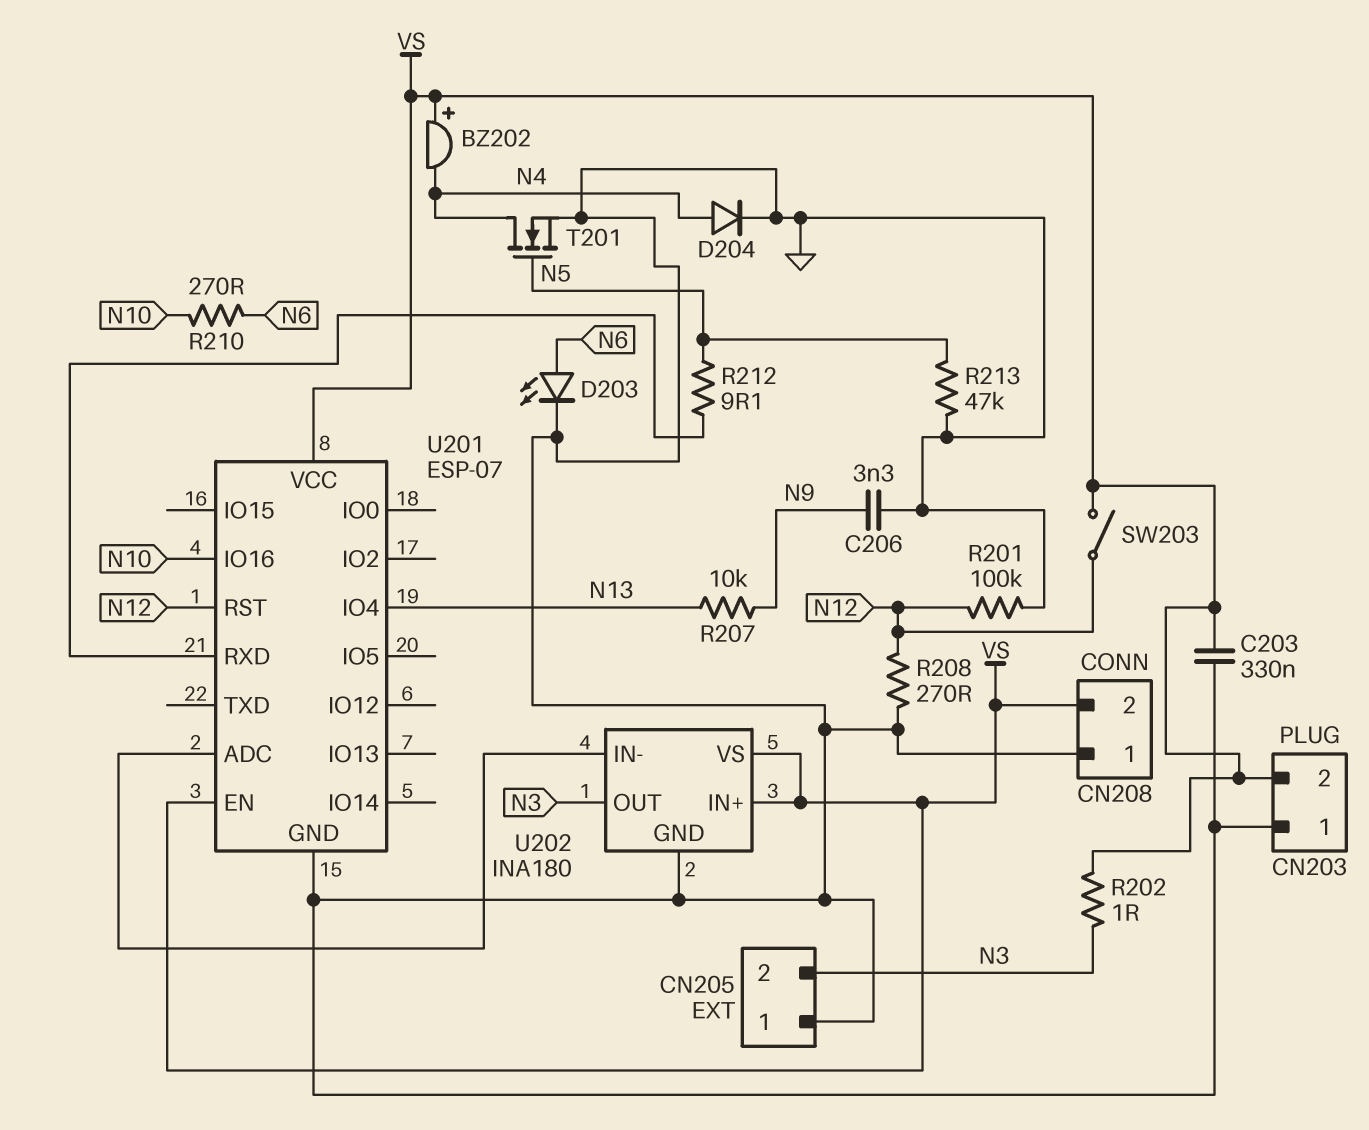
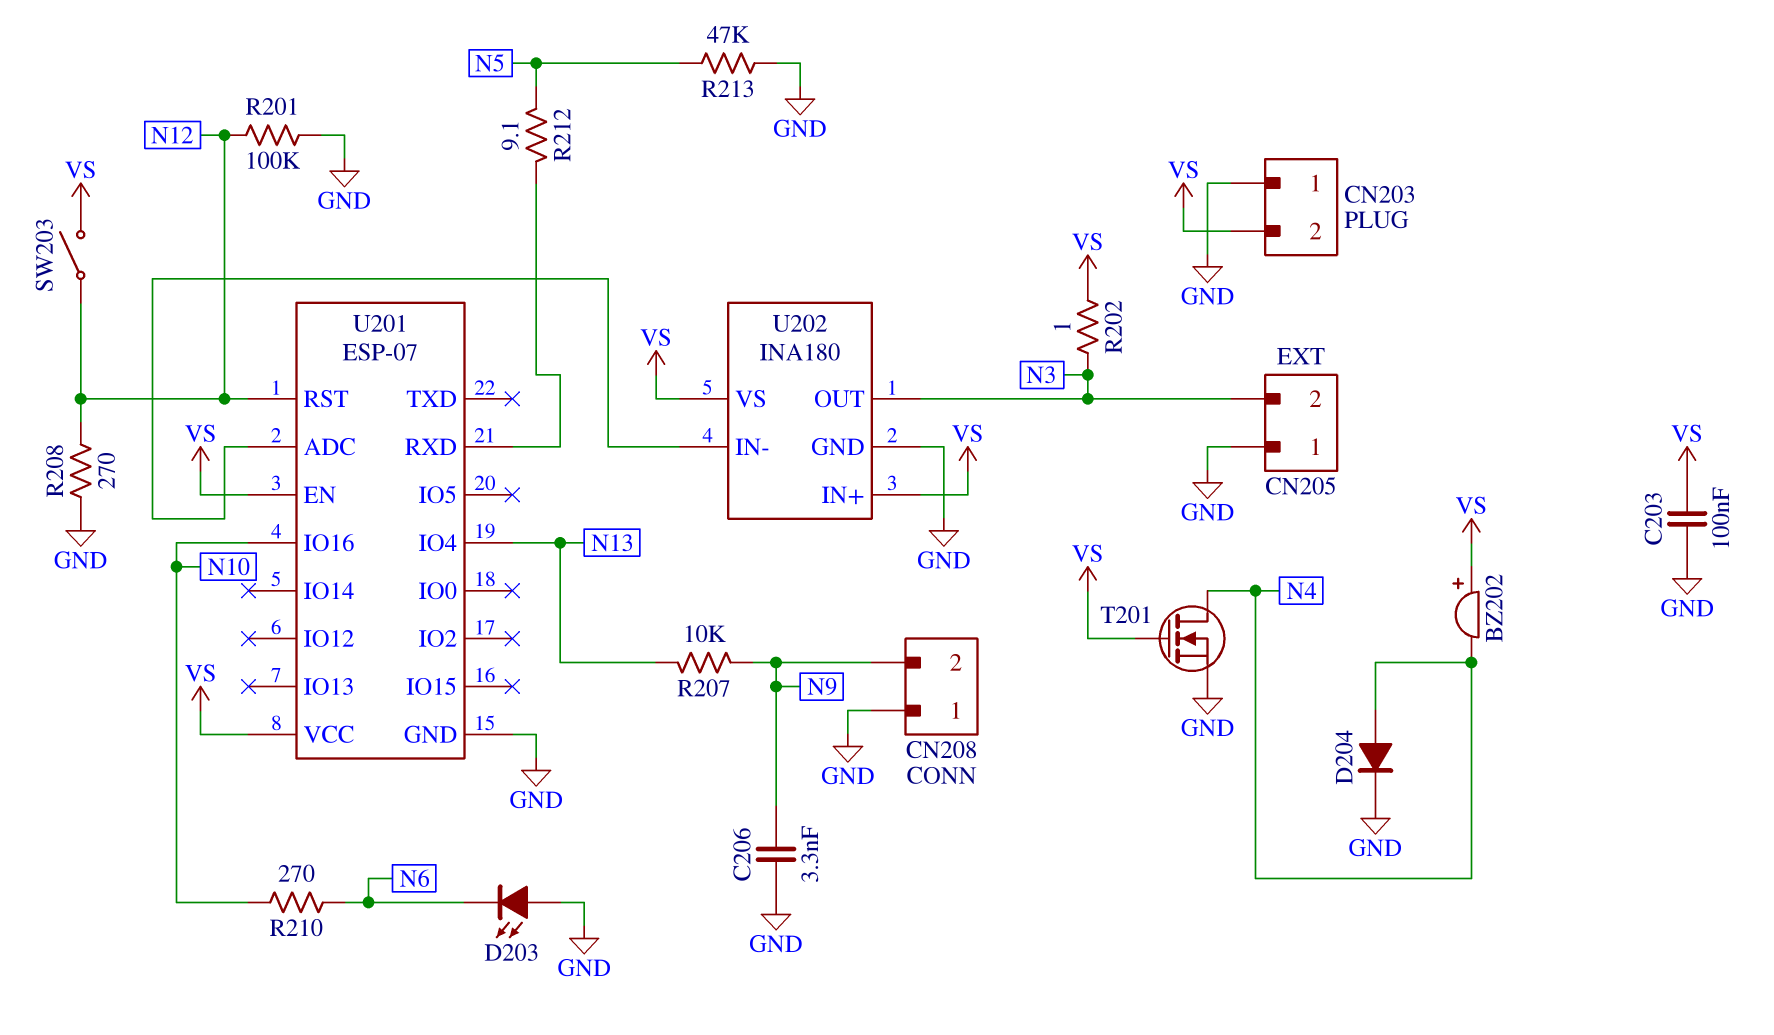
C203: 330nF (GND, VS) -> 100nF (GND, VS)
CN208 pin 2: VS -> N9
D203: LED (A N6, K GND) -> LED (A GND, K N6)
T201: NMOS (G N5, D N4, S GND) -> NMOS (G VS, D N4, S GND)

